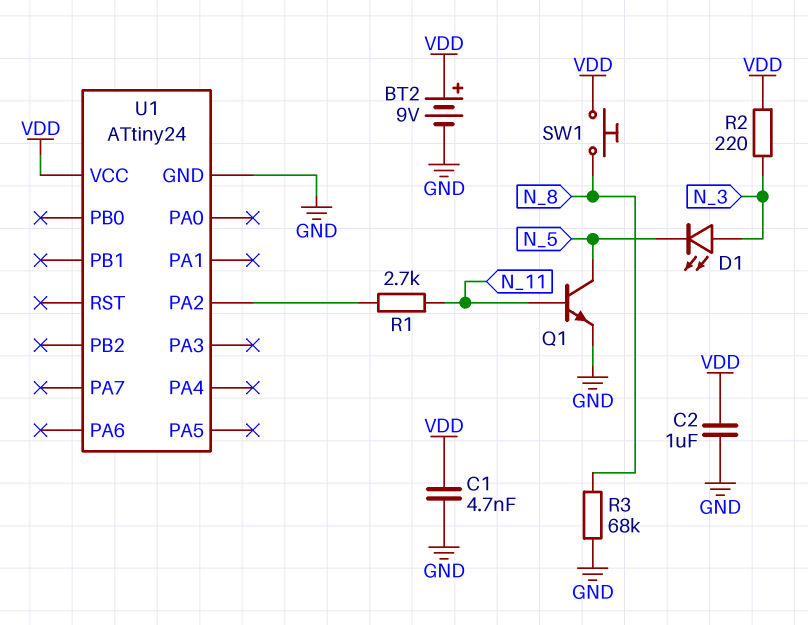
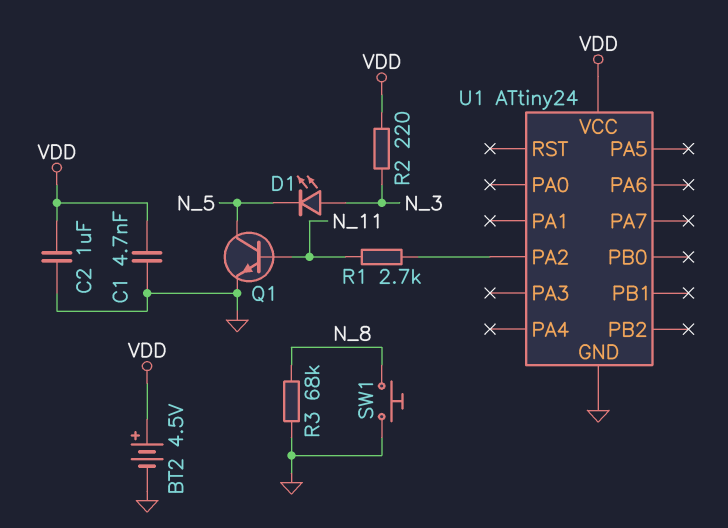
BT2: 9V (plus VDD, minus GND) -> 4.5V (plus VDD, minus GND)
SW1: button (N_8, VDD) -> button (GND, N_8)

